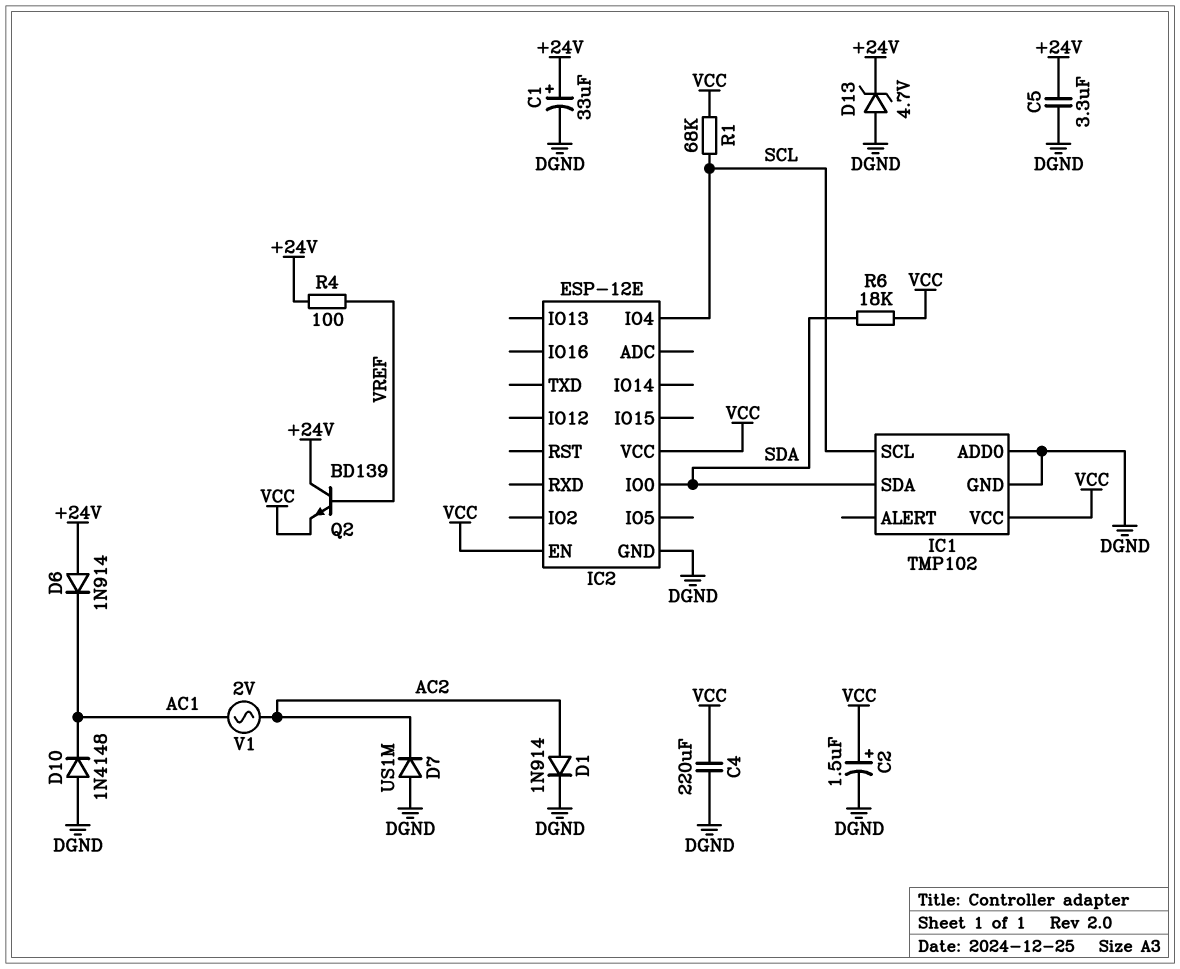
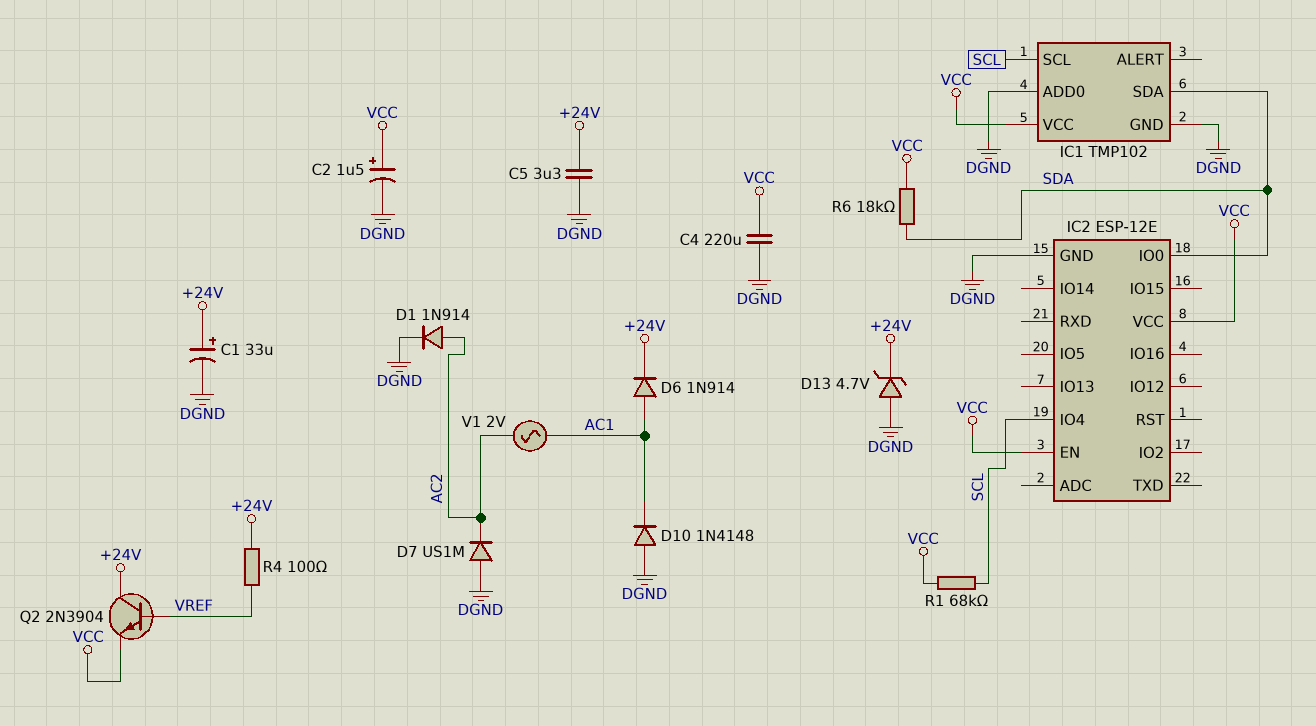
D6: diode 1N914 (A +24V, K AC1) -> diode 1N914 (A AC1, K +24V)
Q2: NPN BD139 (B VREF, C +24V, E VCC) -> NPN 2N3904 (B VREF, C +24V, E VCC)

